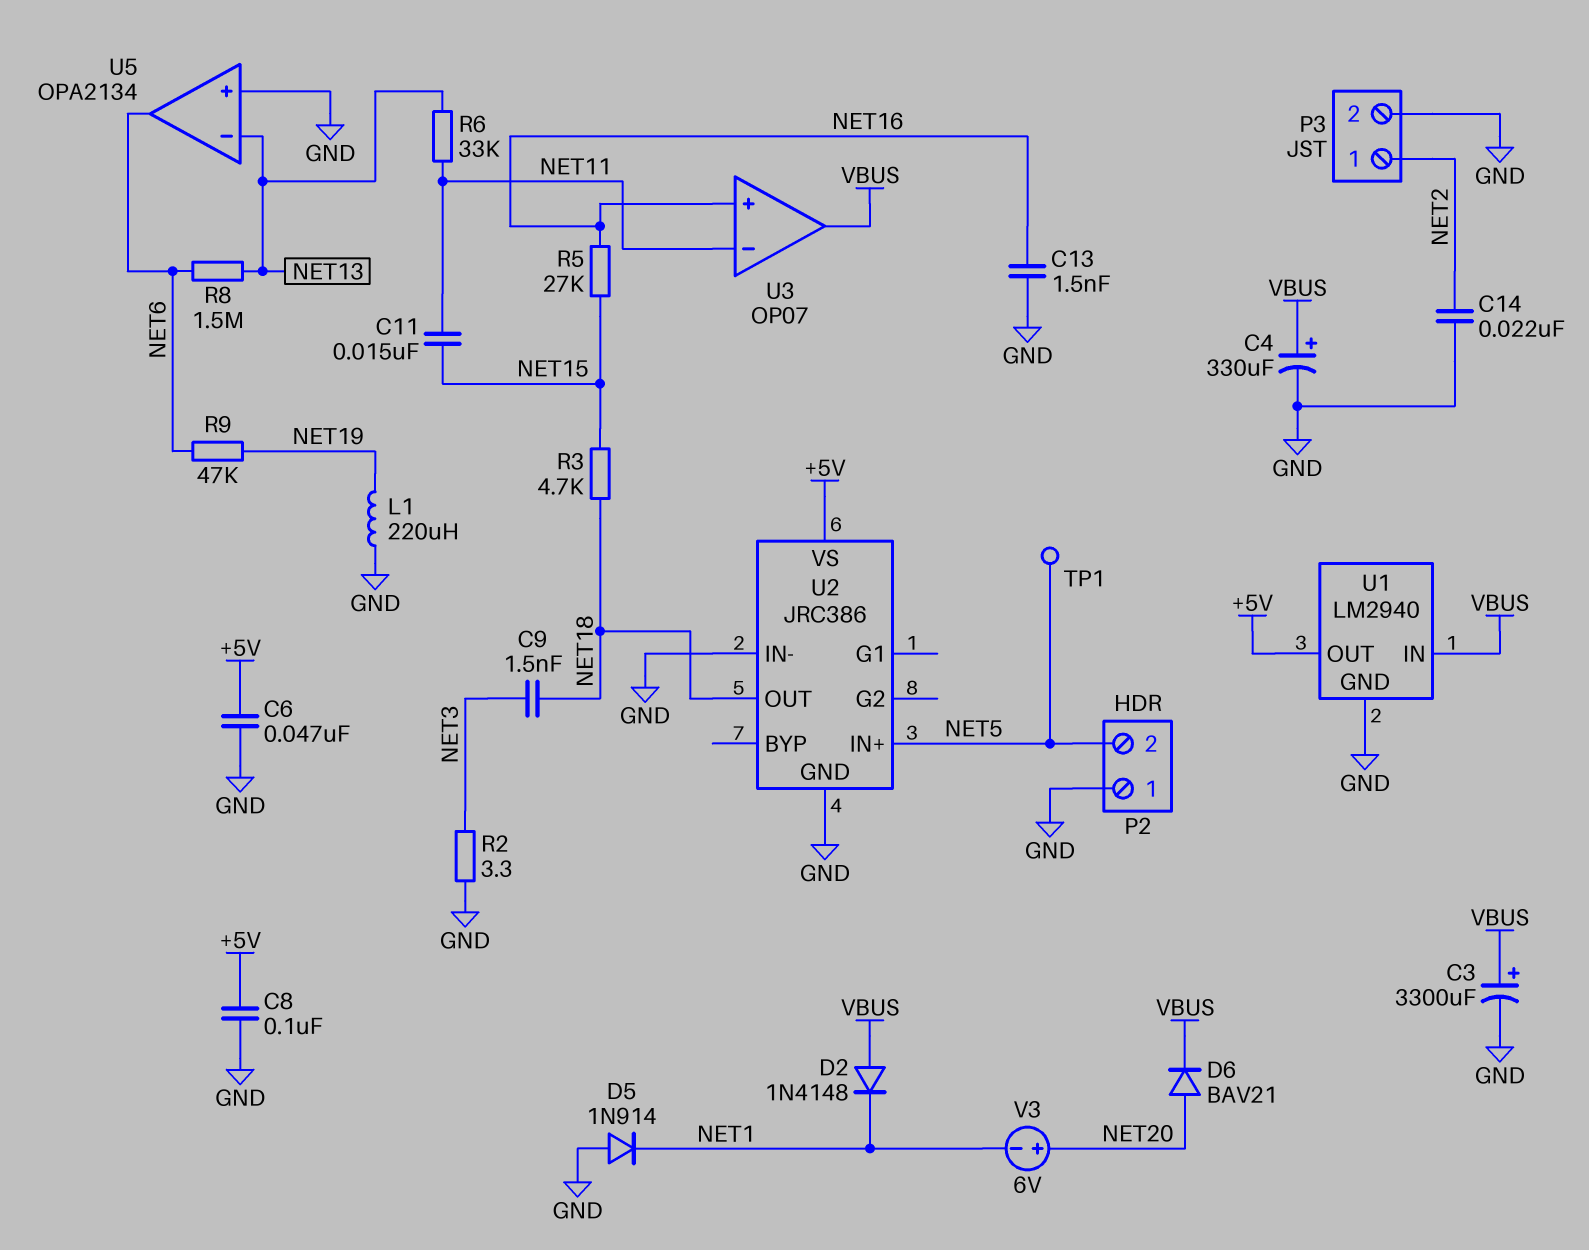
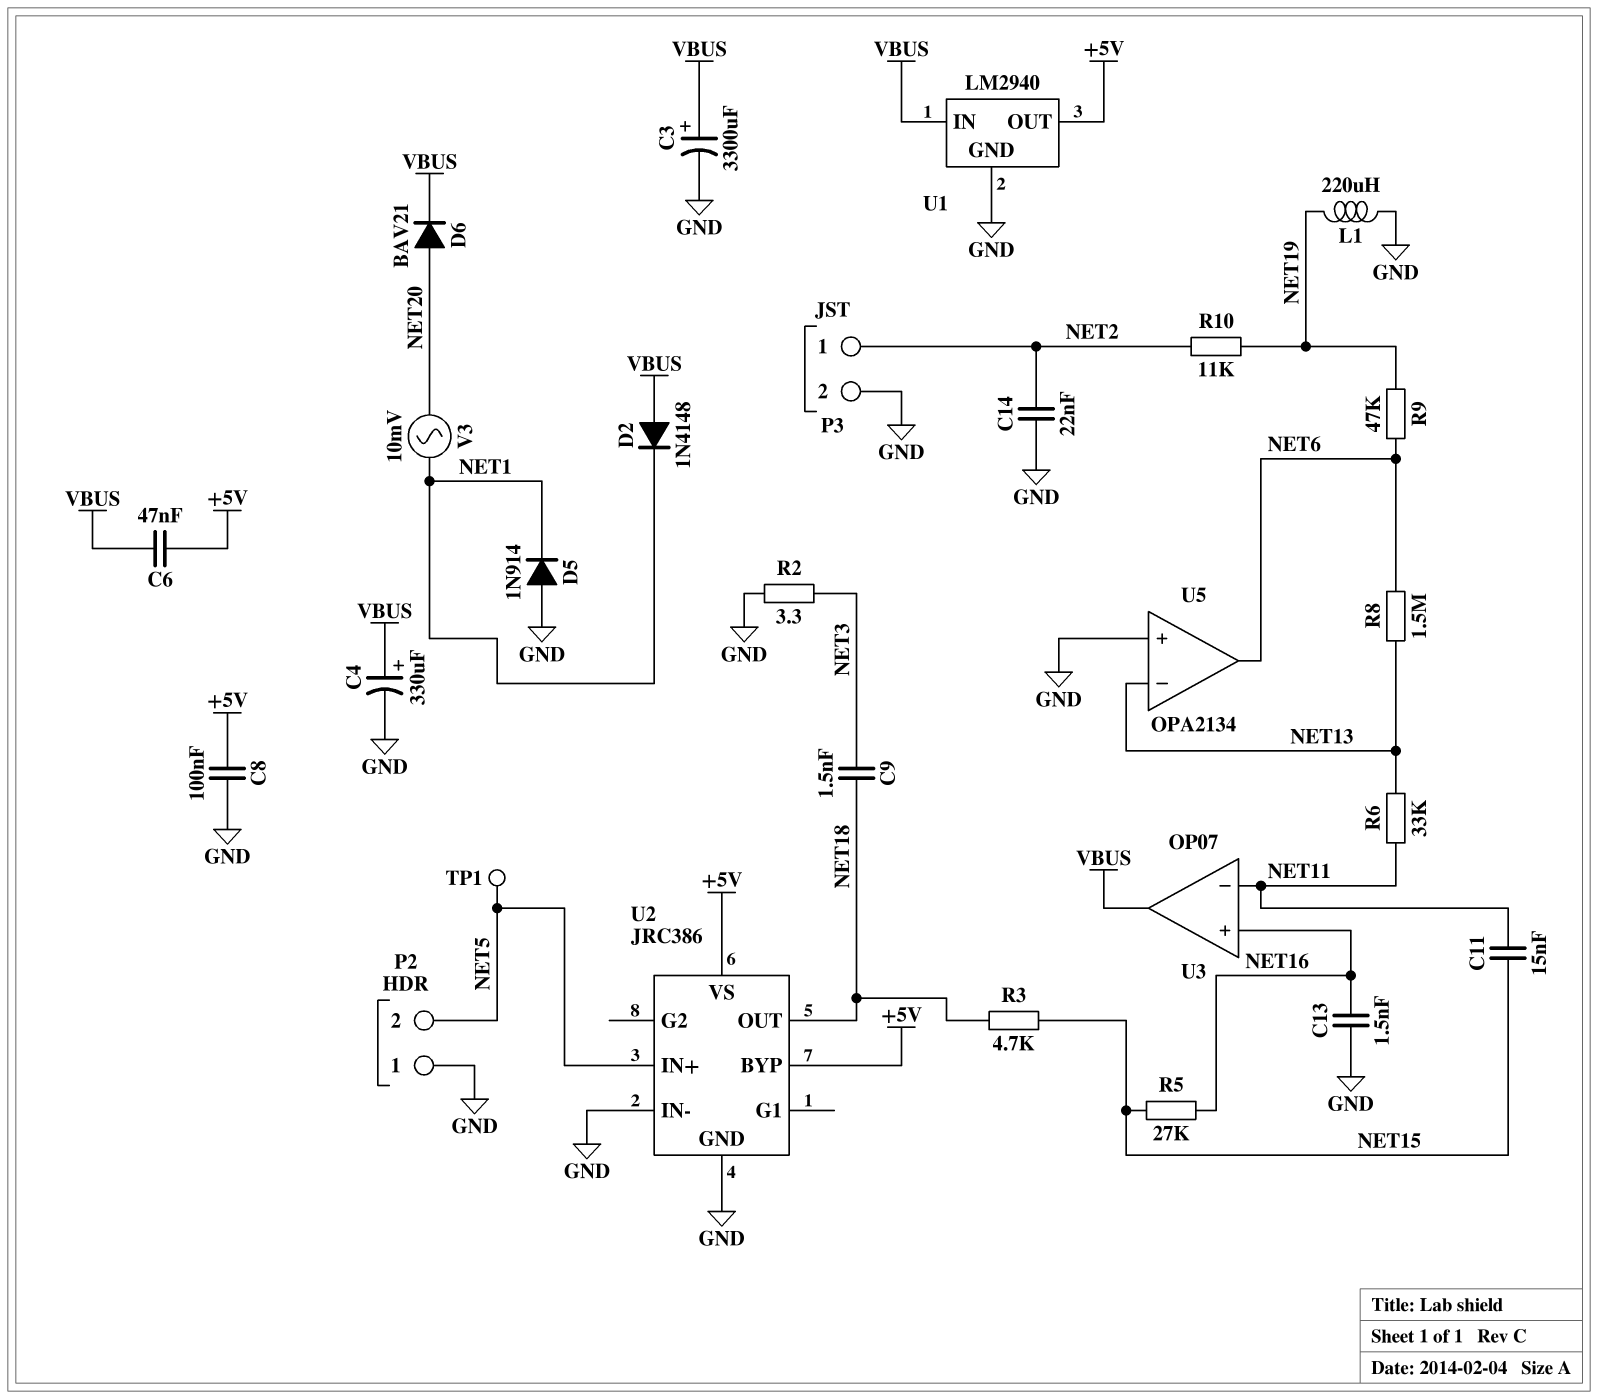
C6: 47nF (+5V, GND) -> 47nF (+5V, VBUS)
R10: none -> 11k (NET2, NET19)
U2 pin BYP: none -> +5V
V3: 6V (plus NET20, minus NET1) -> AC 10mV (NET1, NET20)

